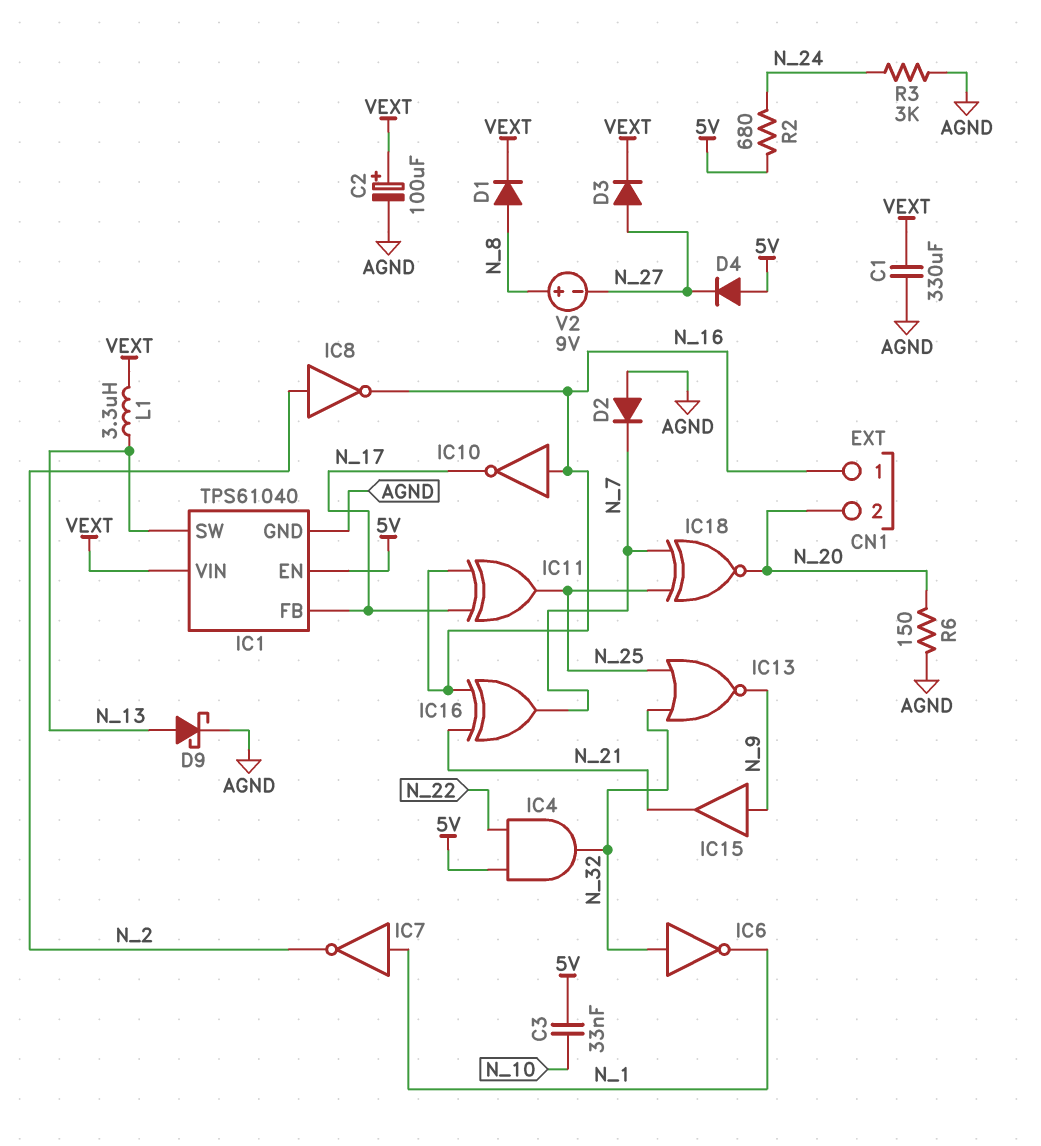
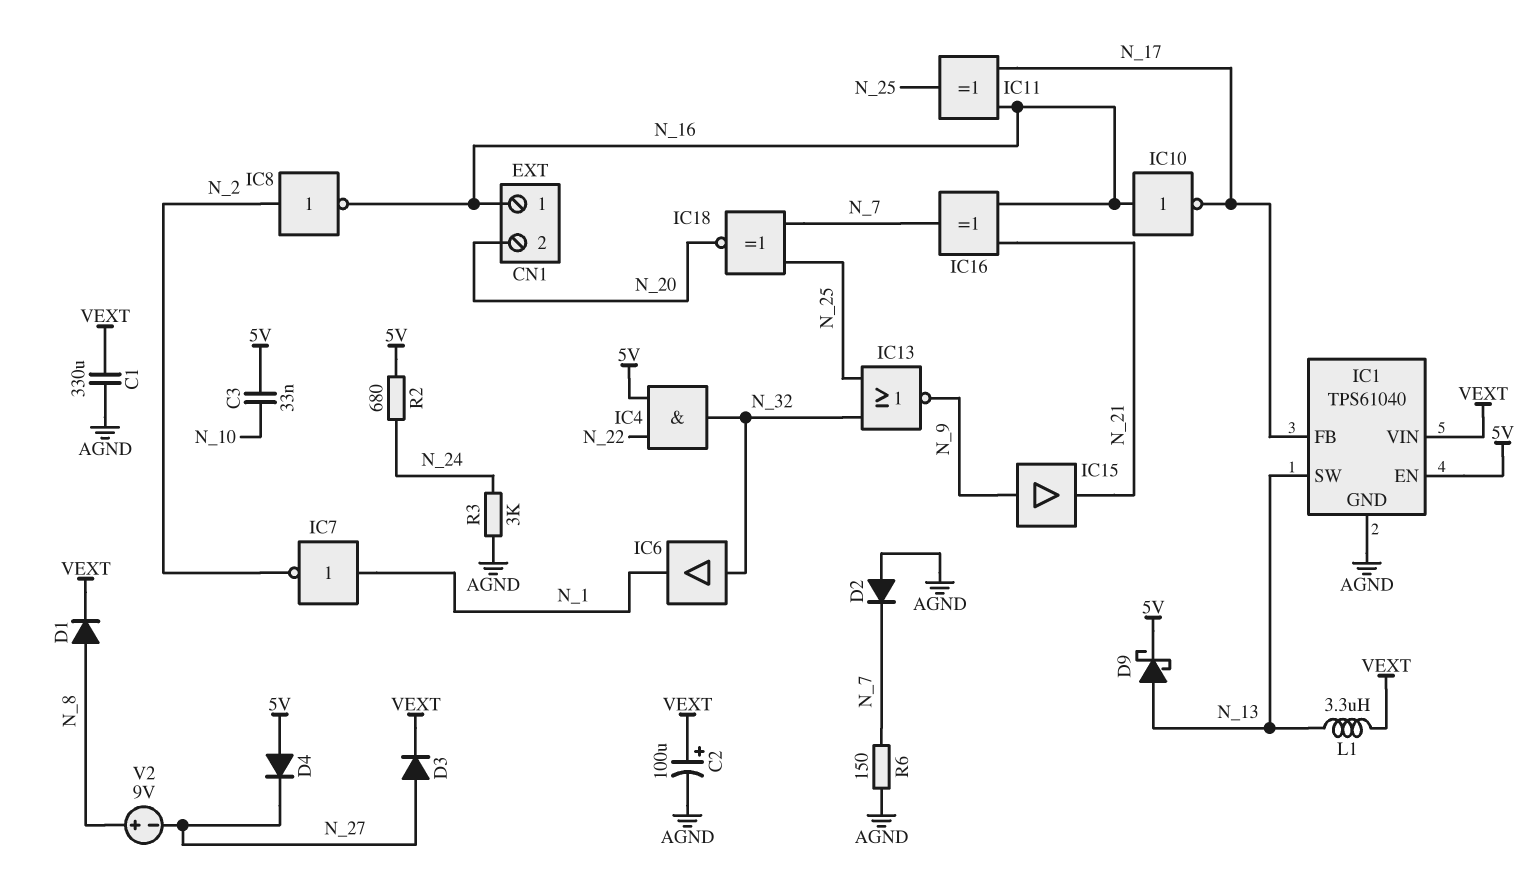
D9: schottky (A N_13, K AGND) -> schottky (A N_13, K 5V)
IC6: NOT (in N_32, out N_1) -> buffer (in N_32, out N_1)
R6: 150 (AGND, N_20) -> 150 (AGND, N_7)

